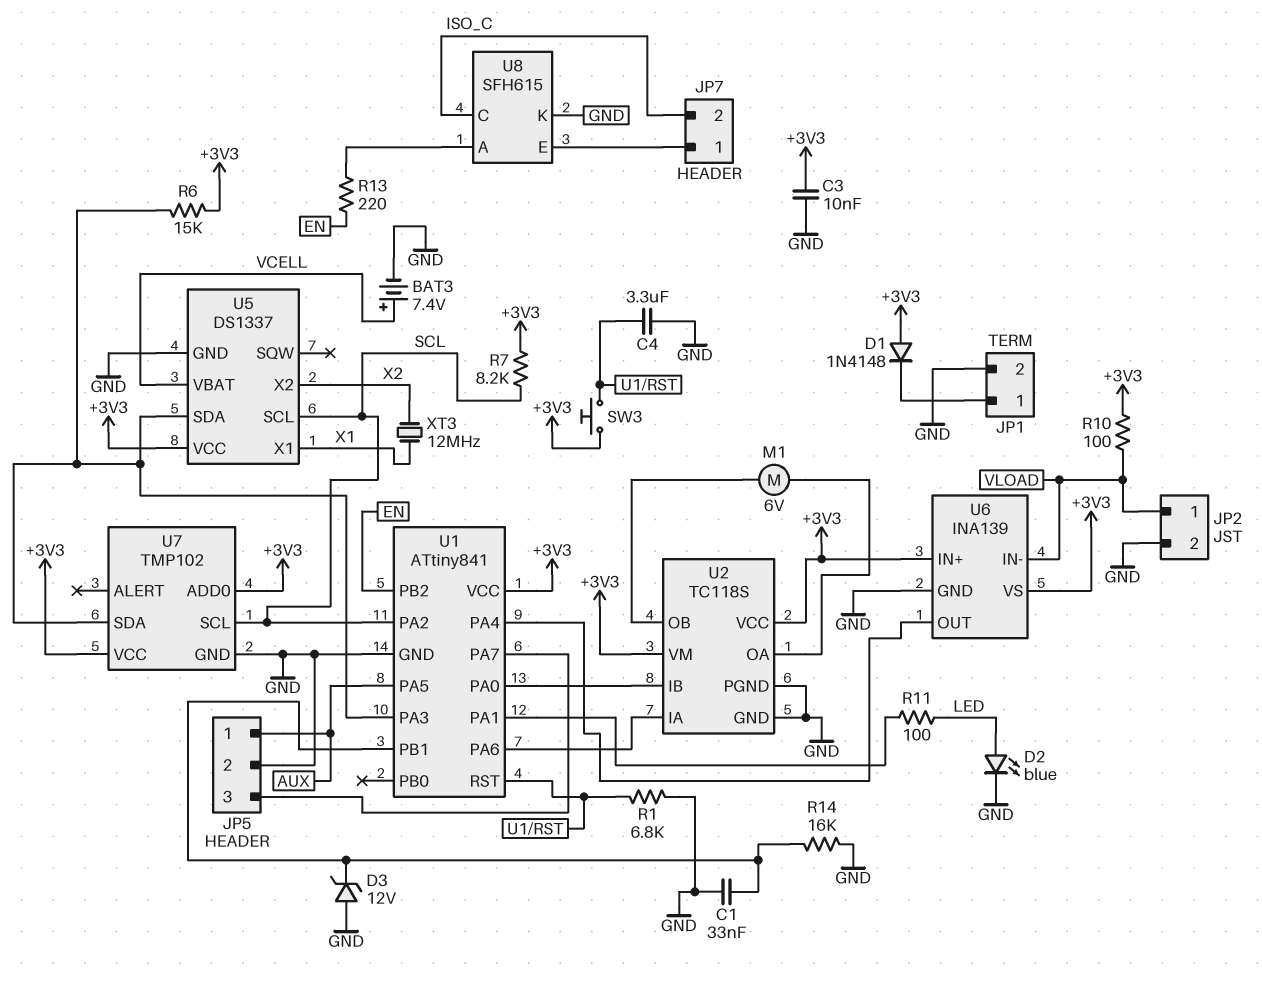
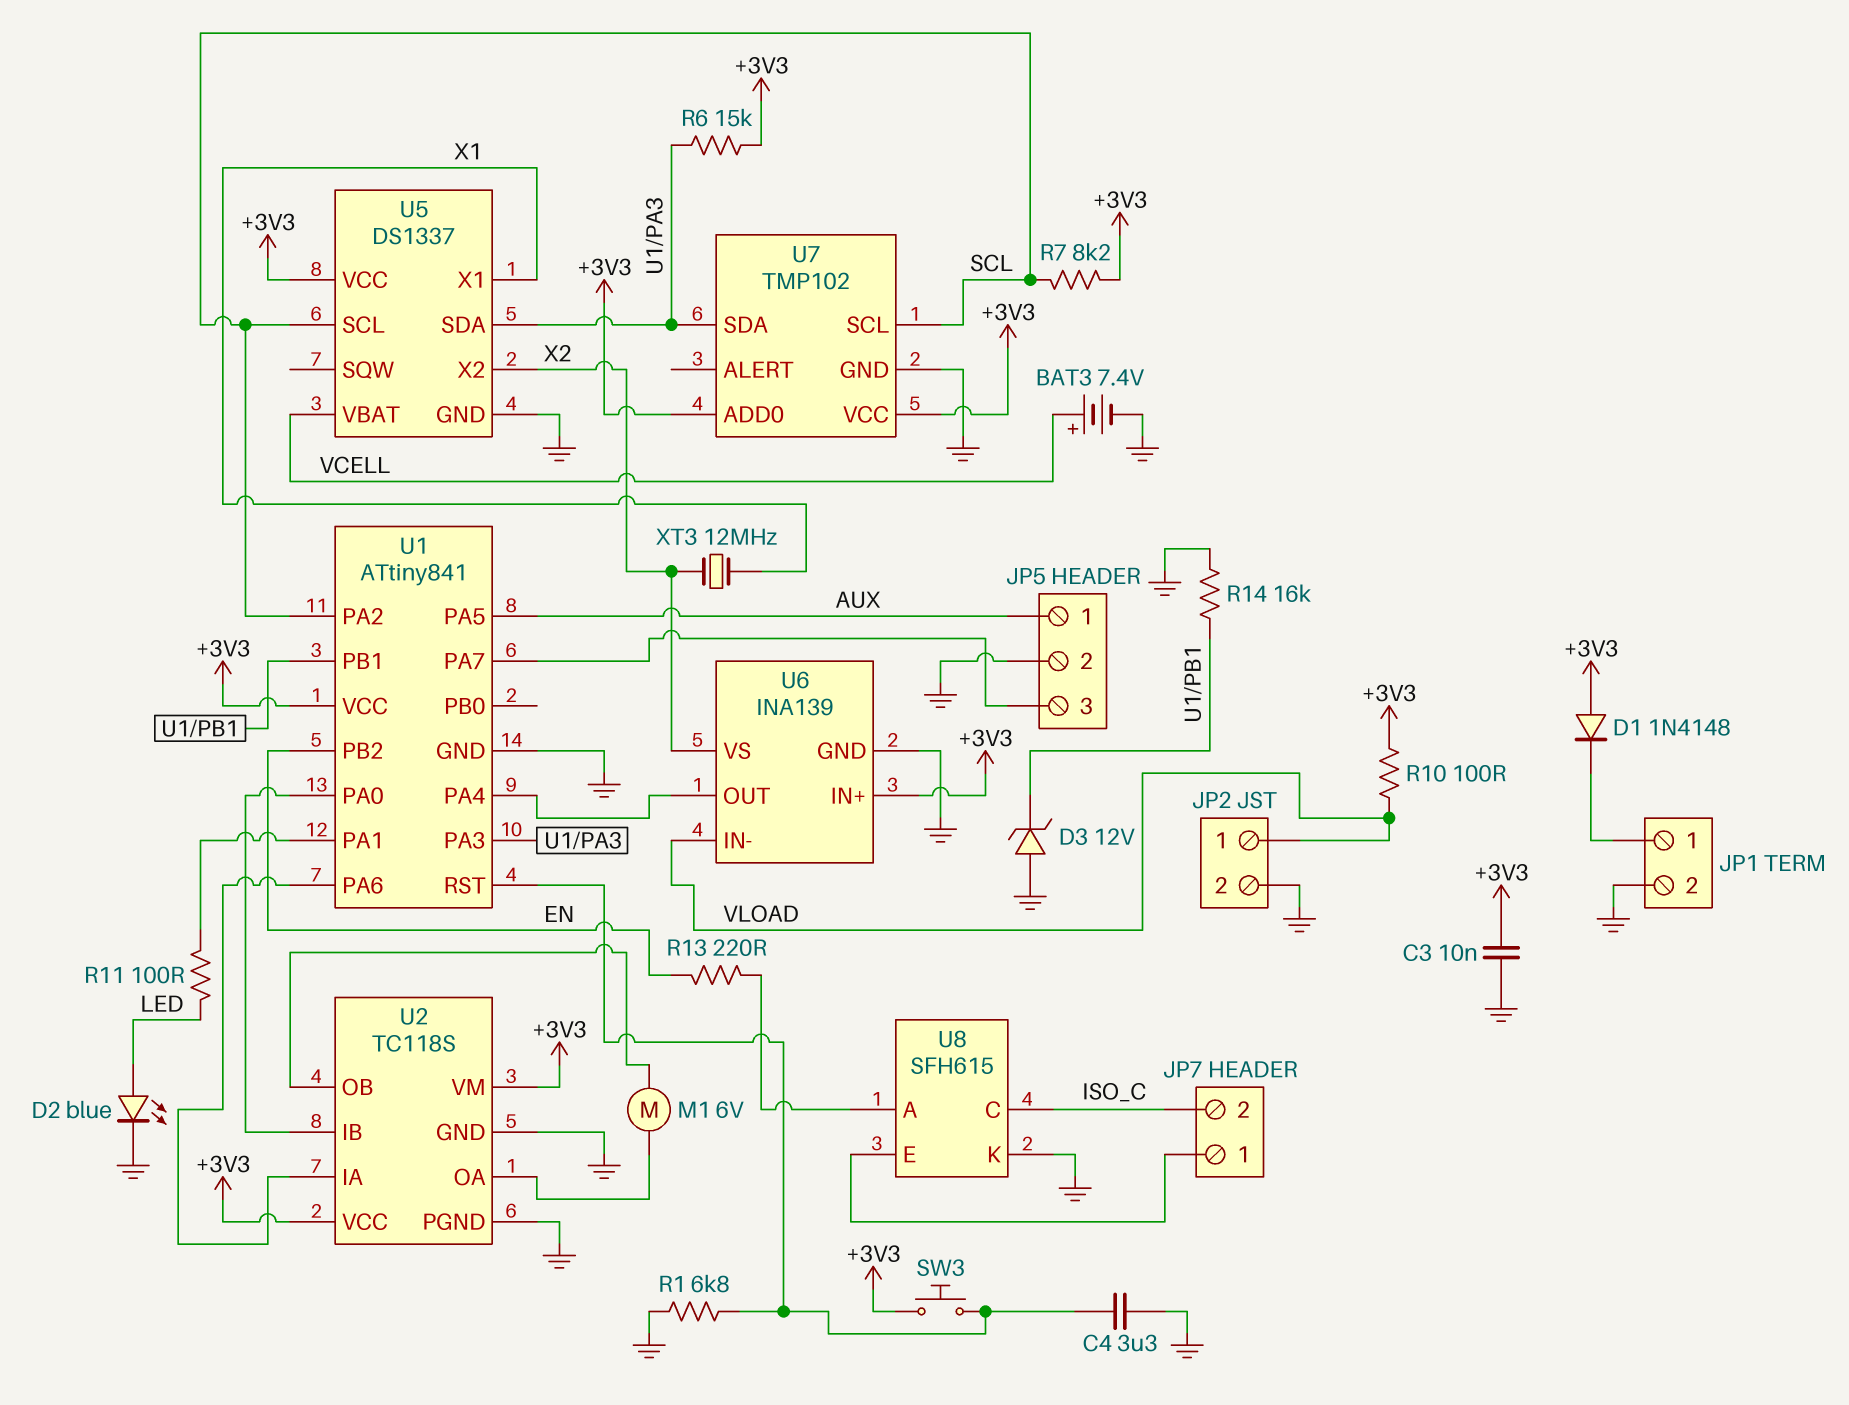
C1: 33nF (GND, U1/PB1) -> none
U6 pin VS: +3V3 -> X2

